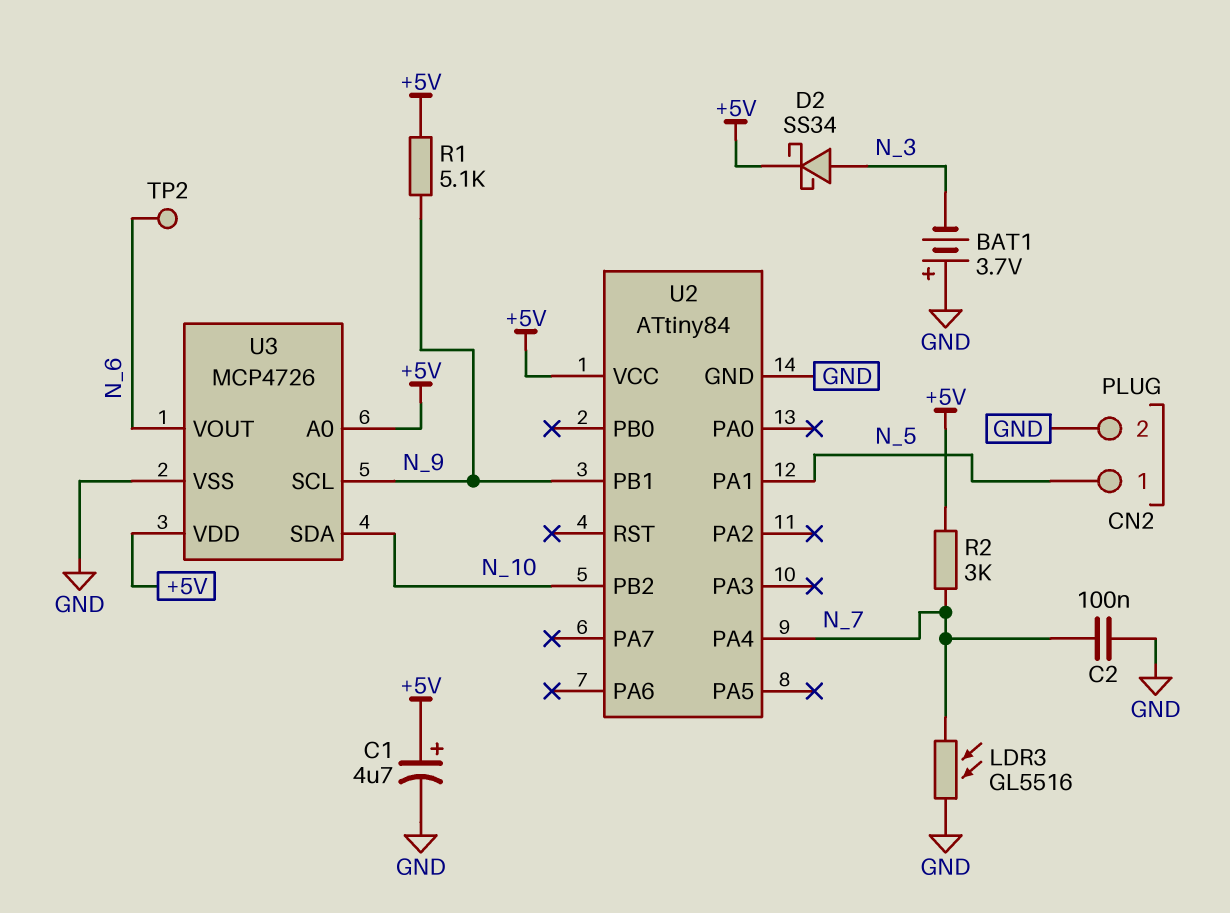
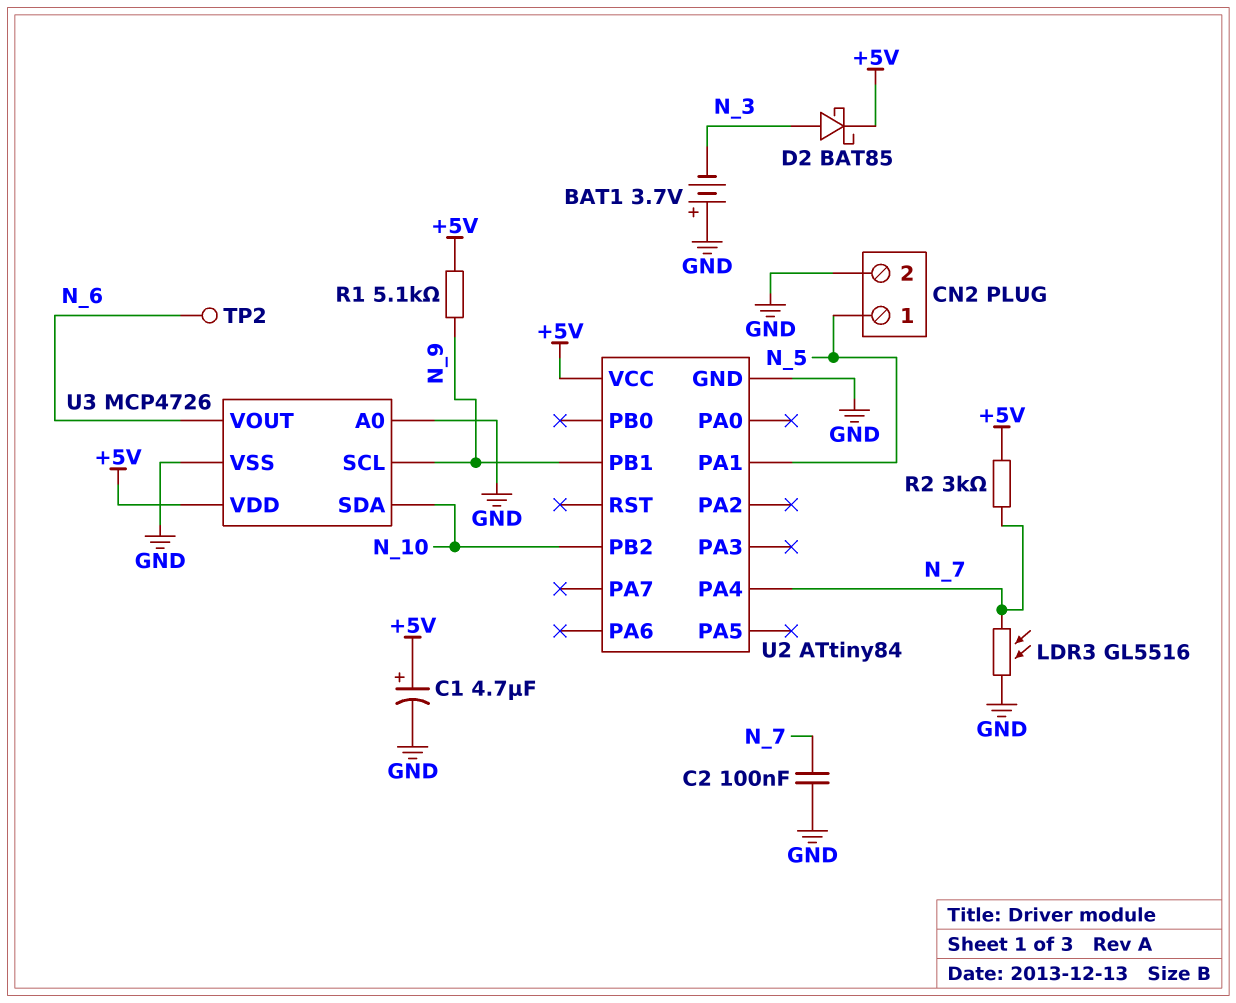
D2: schottky SS34 (A N_3, K +5V) -> schottky BAT85 (A N_3, K +5V)
U3 pin A0: +5V -> GND

